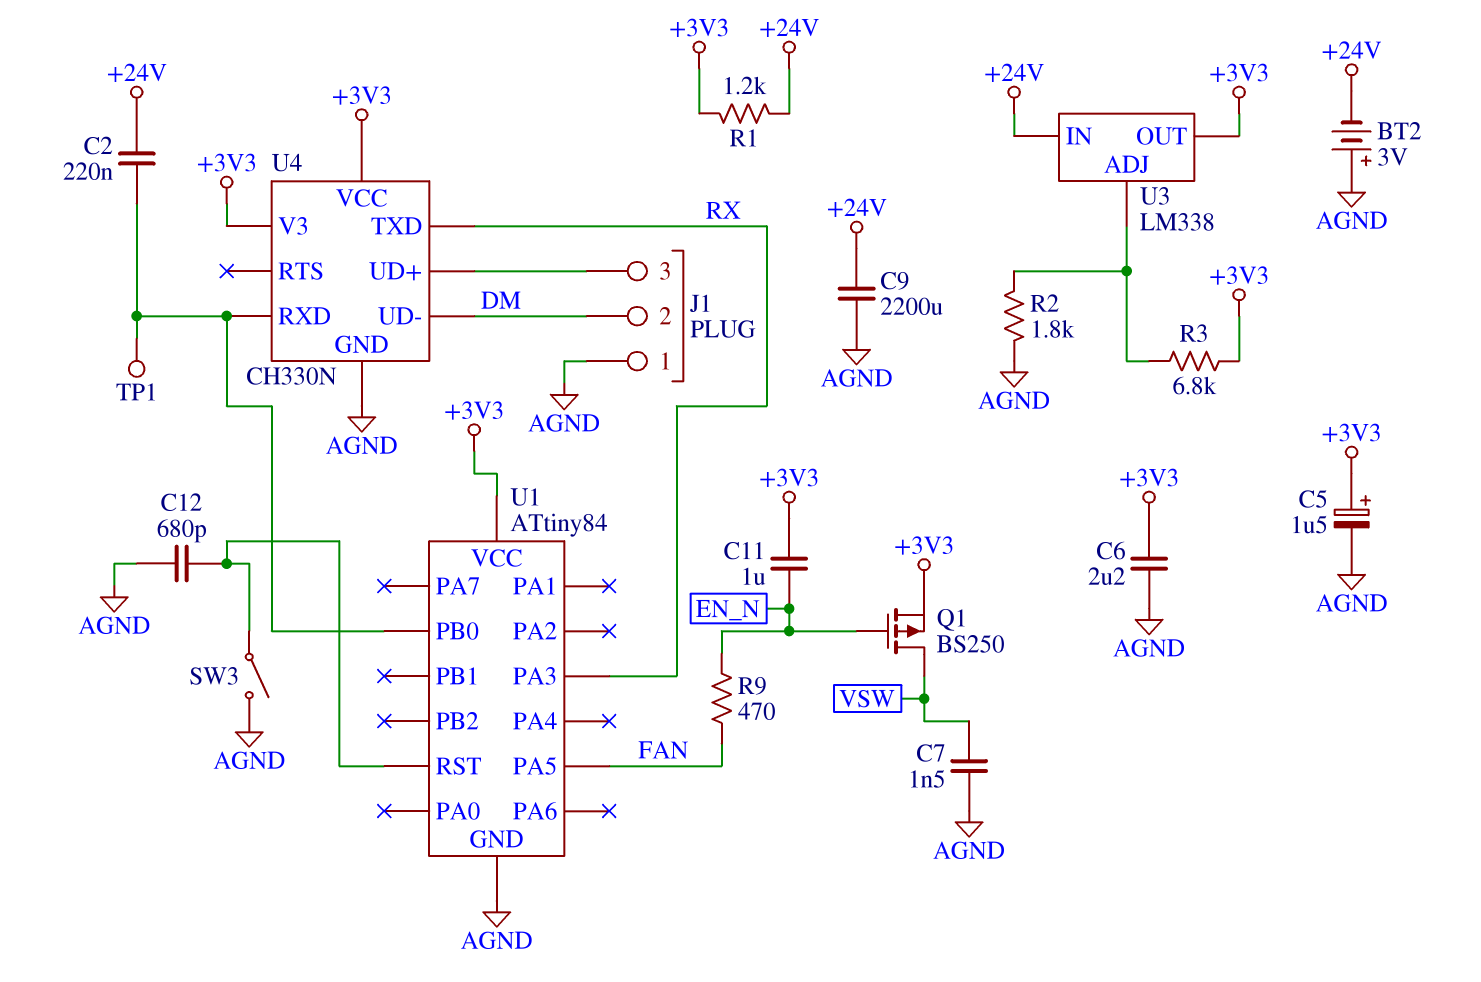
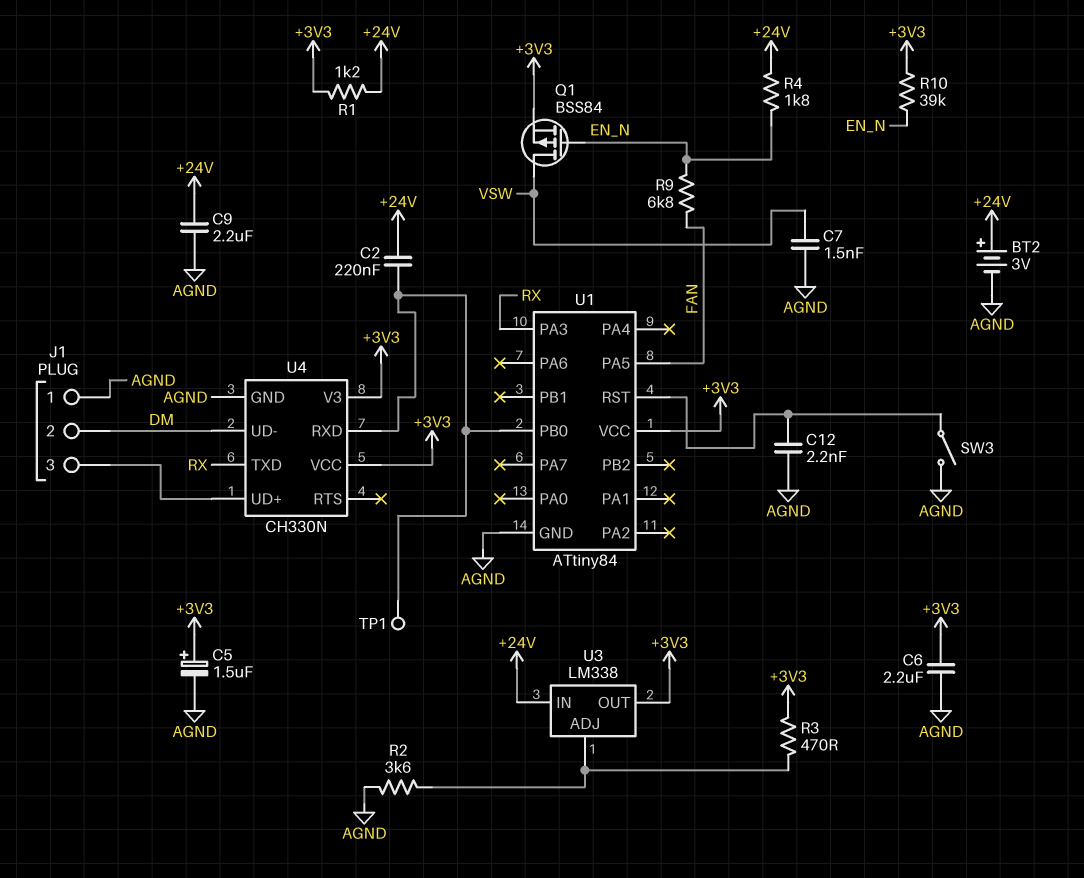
BT2: 3V (plus AGND, minus +24V) -> 3V (plus +24V, minus AGND)
C9: 2200uF (+24V, AGND) -> 2.2uF (+24V, AGND)
C11: 1uF (+3V3, EN_N) -> none
C12: 680pF (AGND, U1/RST) -> 2.2nF (AGND, U1/RST)
Q1: PMOS BS250 (G EN_N, D VSW, S +3V3) -> PMOS BSS84 (G EN_N, D VSW, S +3V3)
R2: 1.8k (AGND, U3/ADJ) -> 3.6k (AGND, U3/ADJ)
R3: 6.8k (+3V3, U3/ADJ) -> 470 (+3V3, U3/ADJ)
R4: none -> 1.8k (+24V, EN_N)
R9: 470 (EN_N, FAN) -> 6.8k (EN_N, FAN)
R10: none -> 39k (+3V3, EN_N)

